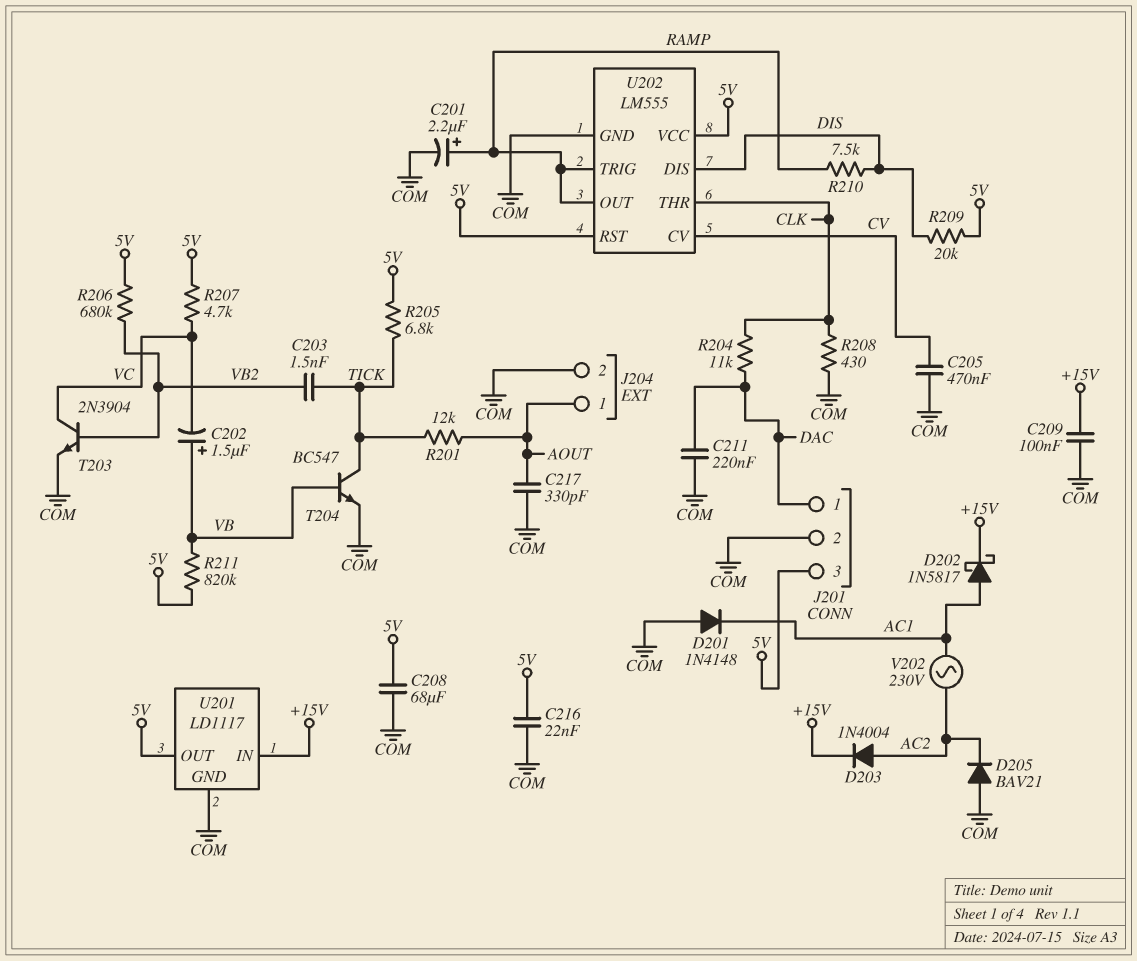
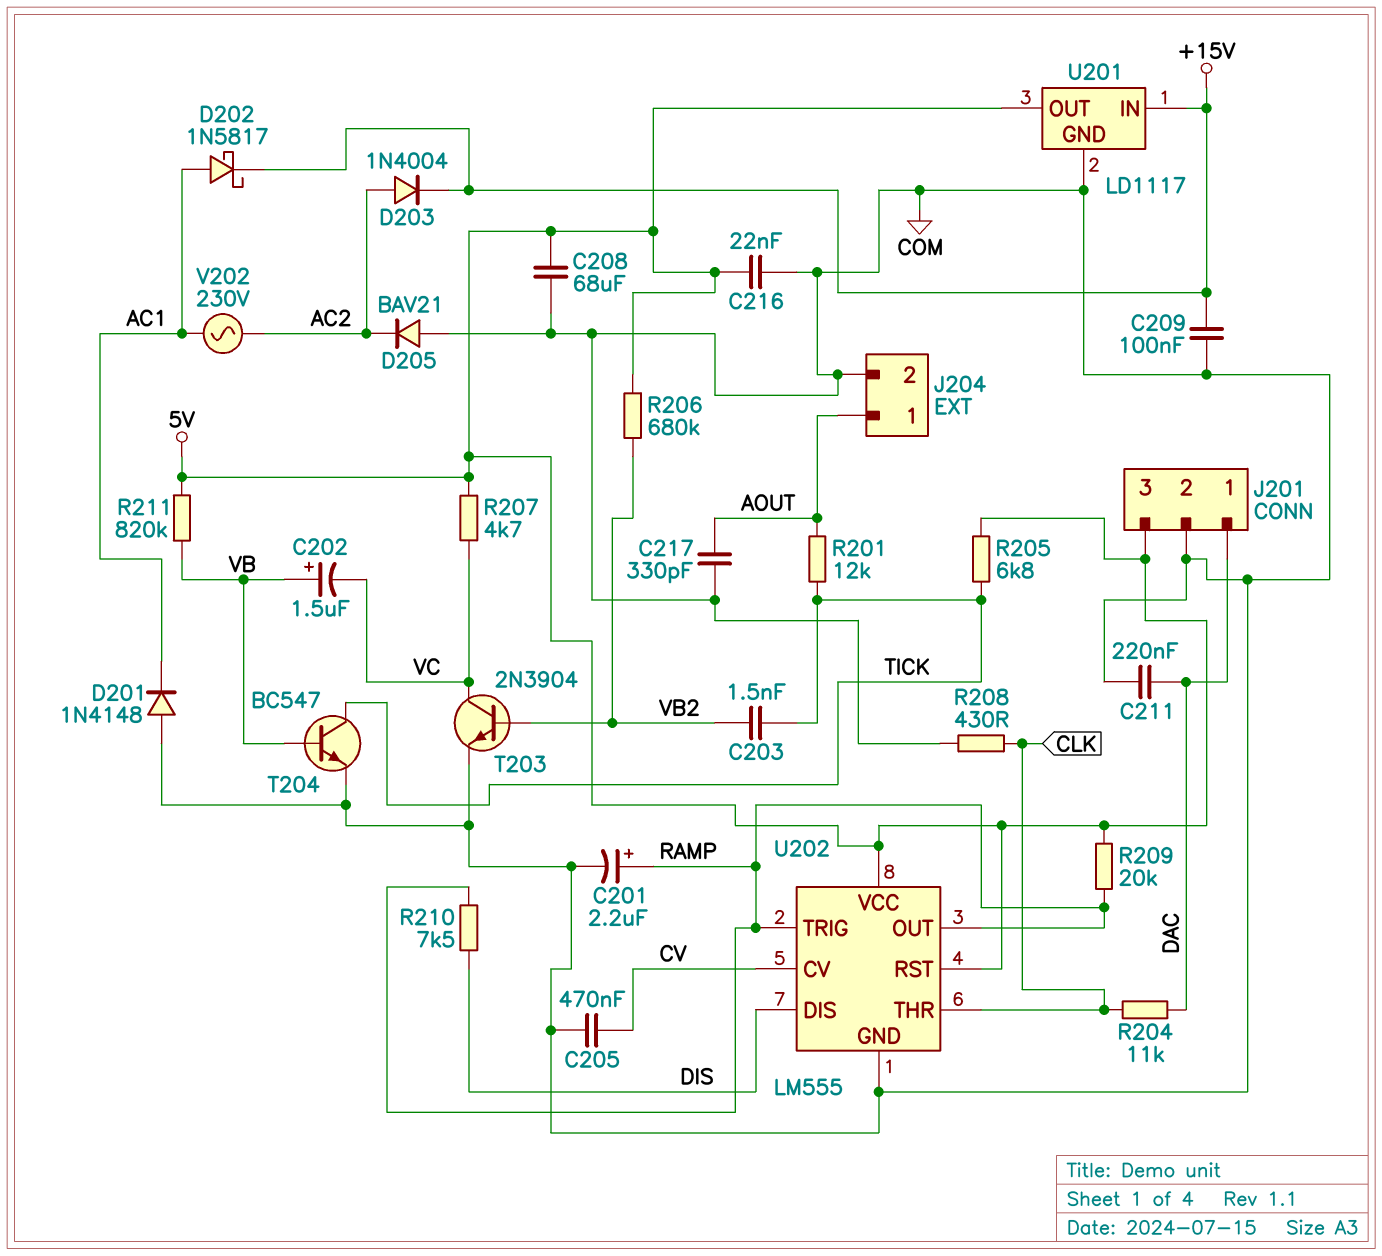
R209: 20k (5V, DIS) -> 20k (5V, RAMP)

